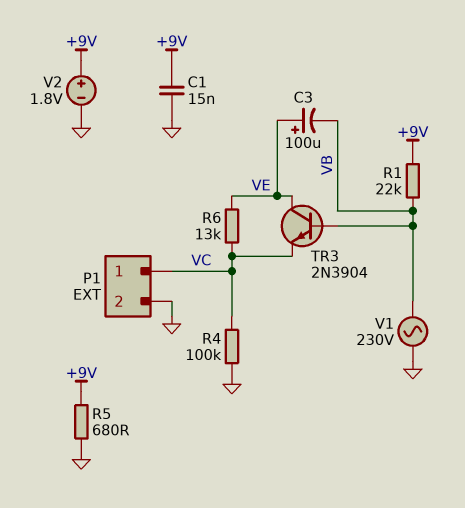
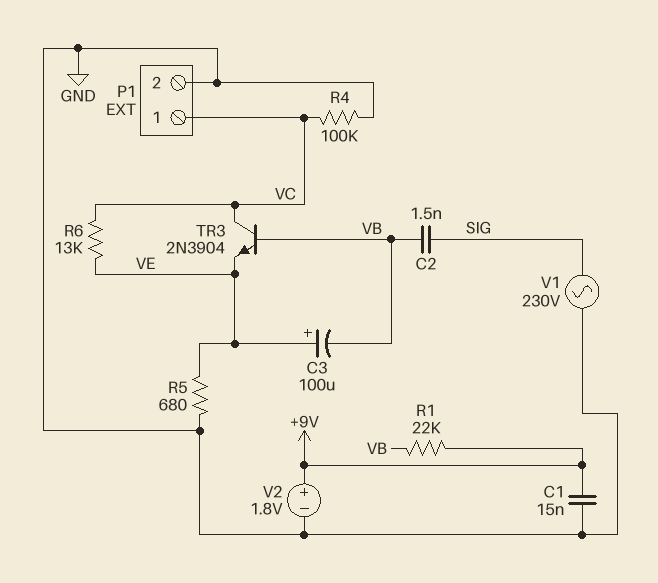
C2: none -> 1.5nF (SIG, VB)
R5: 680 (+9V, GND) -> 680 (GND, VE)
TR3: NPN 2N3904 (B VB, C VE, E VC) -> NPN 2N3904 (B VB, C VC, E VE)
V1: AC 230V (GND, VB) -> AC 230V (GND, SIG)

